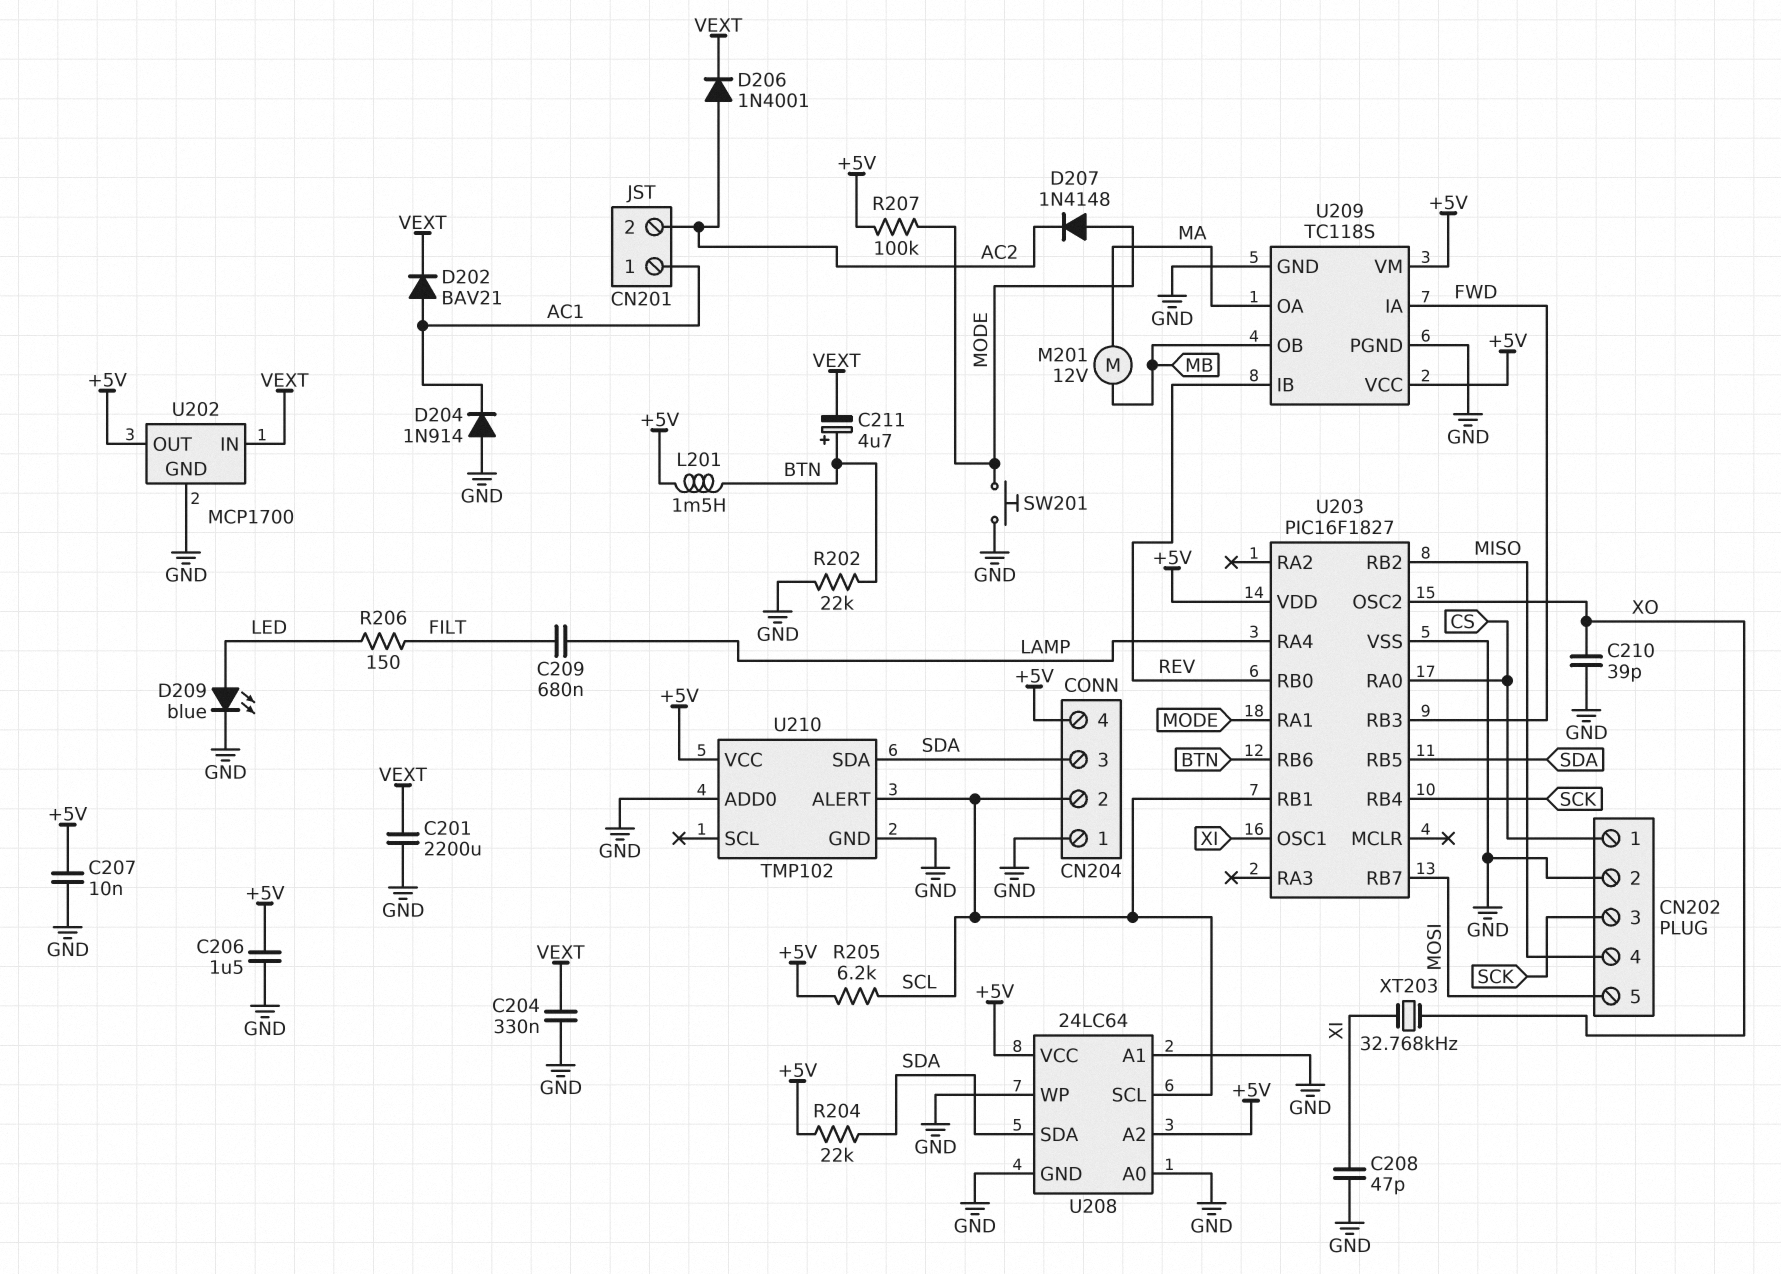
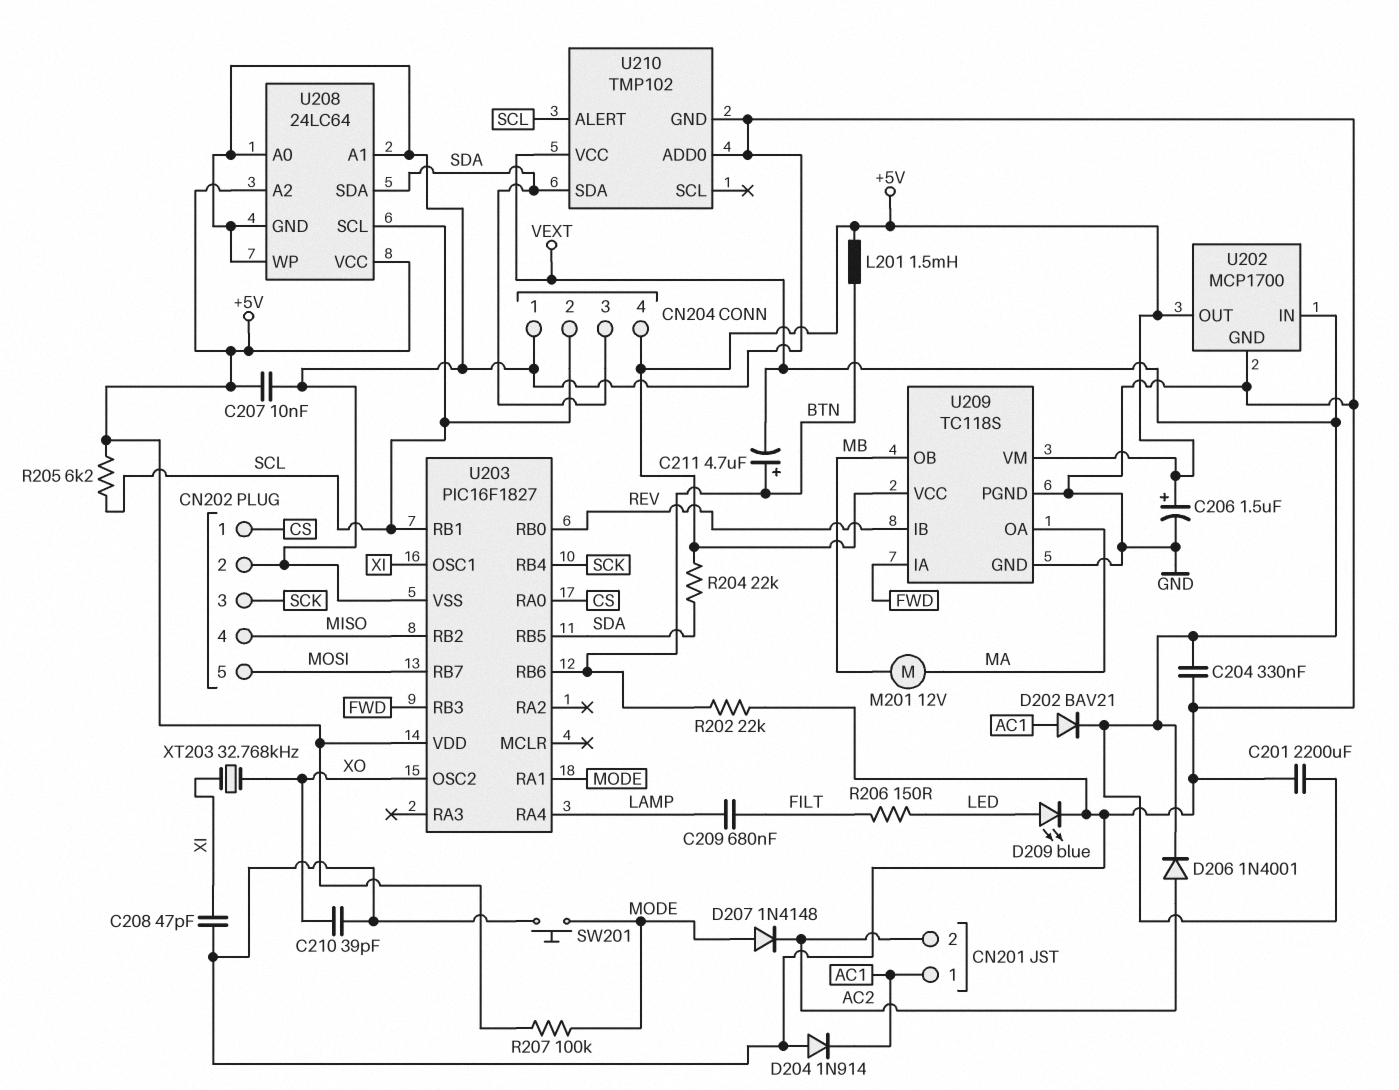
C206: 1.5uF (+5V, GND) -> 1.5uF (plus +5V, minus GND)
U210 pin VCC: +5V -> VEXT

